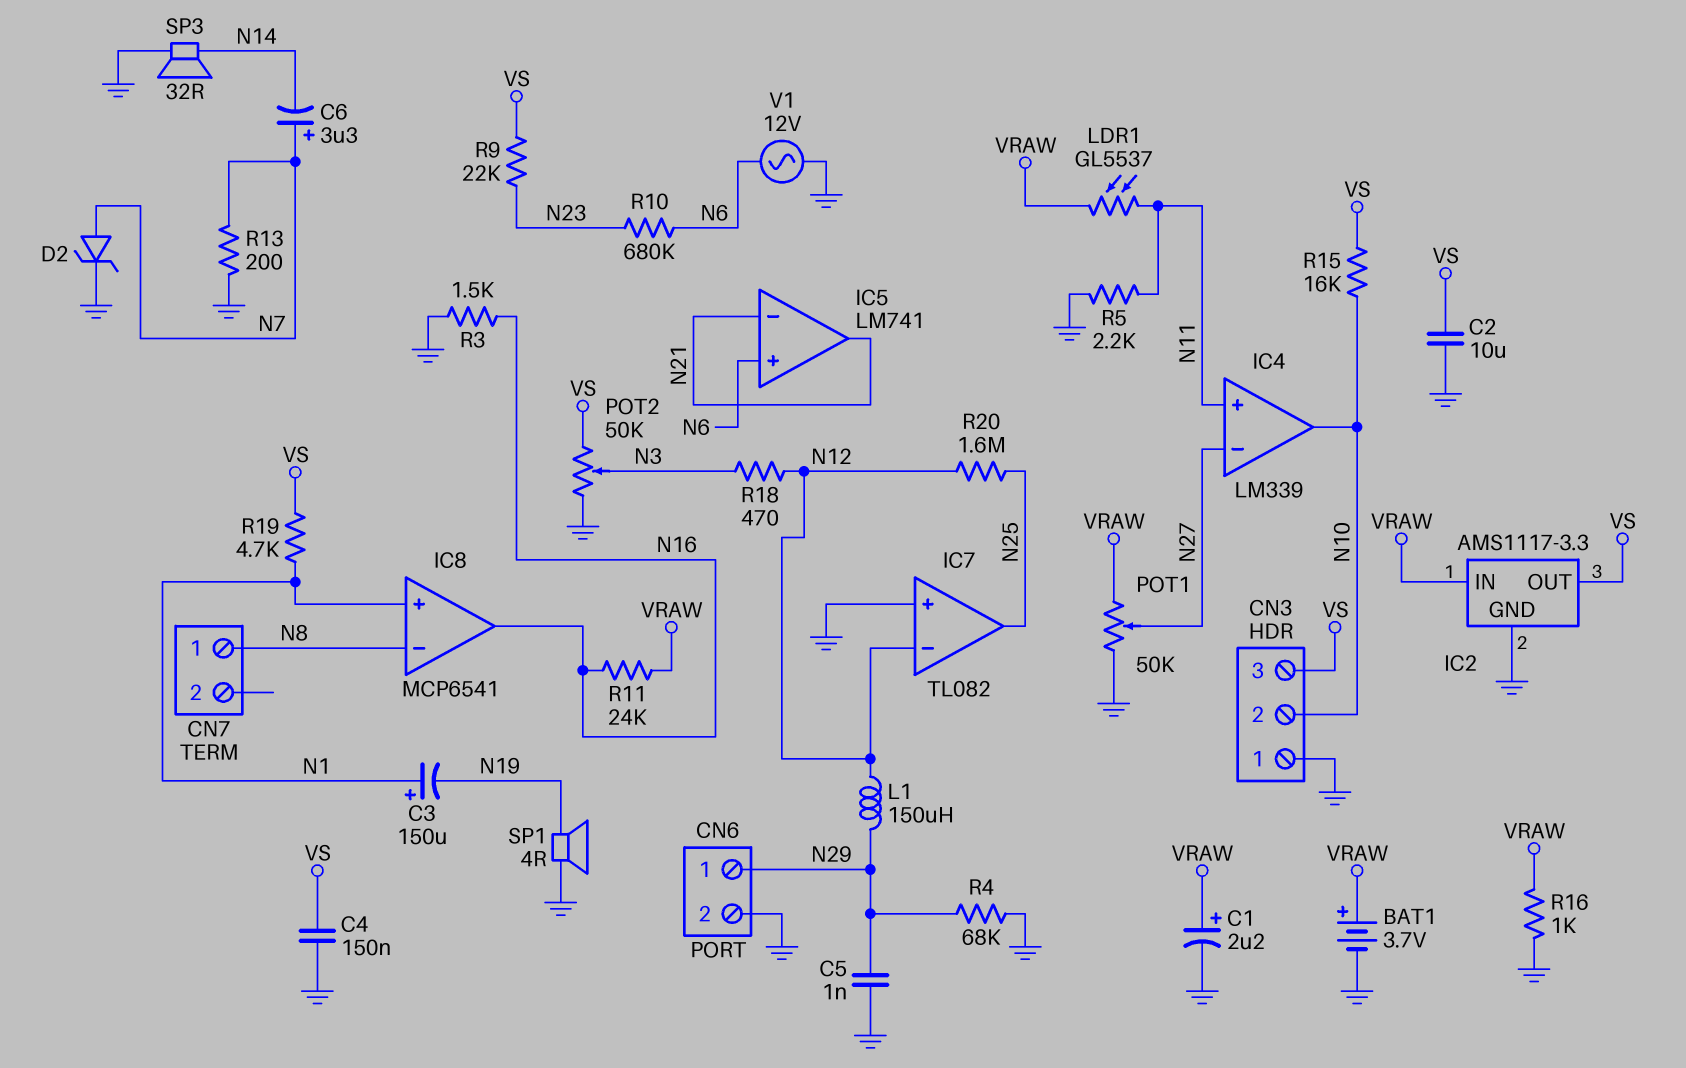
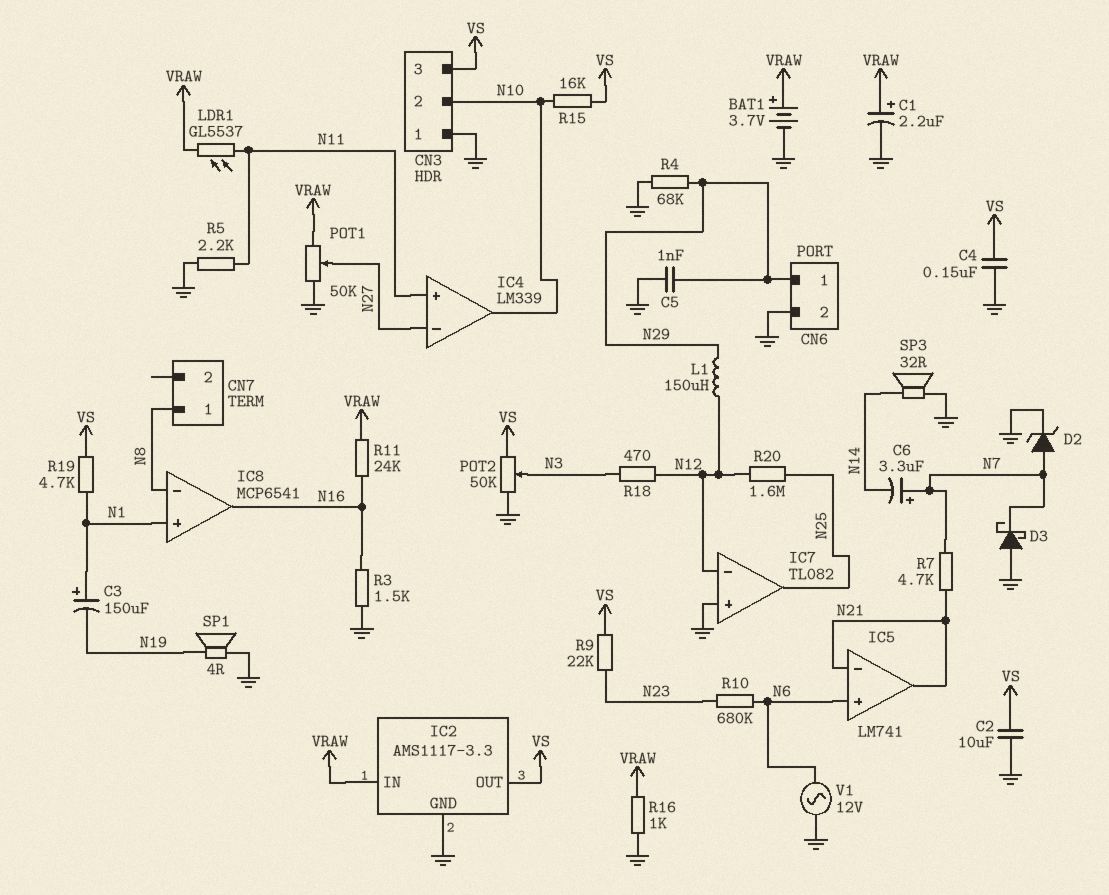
D3: none -> schottky (A GND, K N7)
R7: none -> 4.7k (N7, N21)
R13: 200 (GND, N7) -> none

